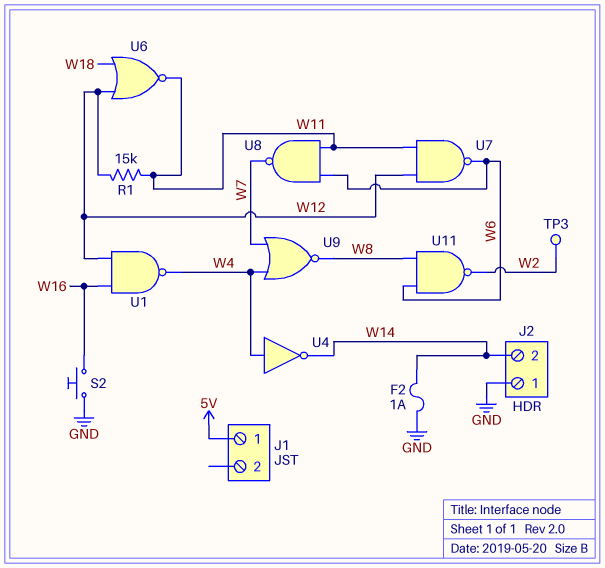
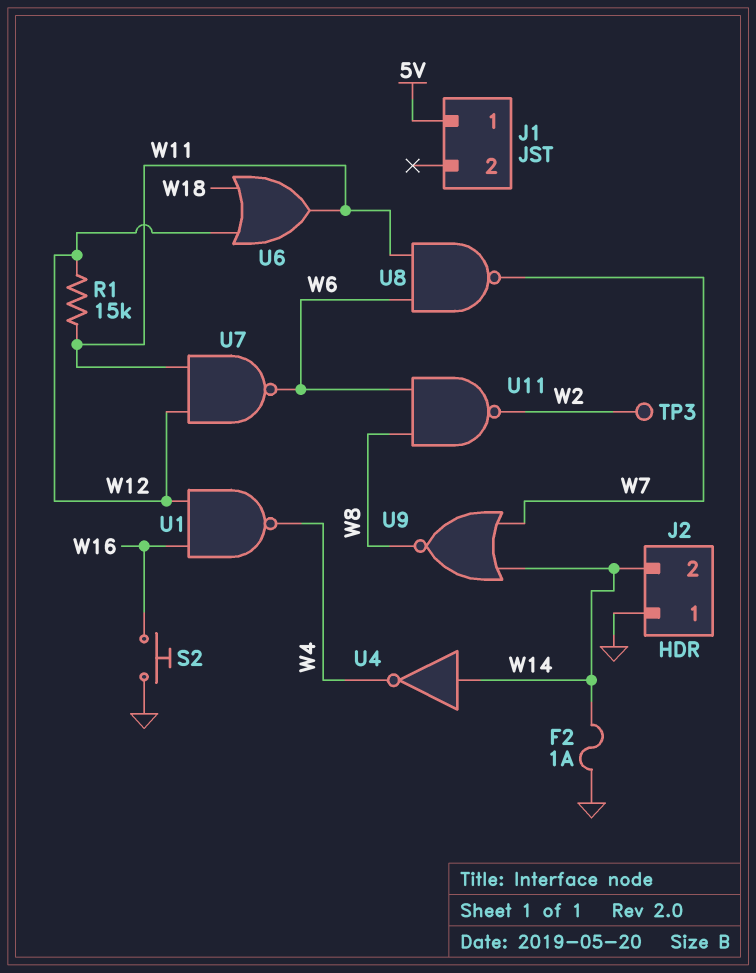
U4: NOT (in W4, out W14) -> NOT (in W14, out W4)
U6: NOR (in W12, in W18, out W11) -> OR (in W12, in W18, out W11)
U9: NOR (in W4, in W7, out W8) -> NOR (in W7, in W14, out W8)

